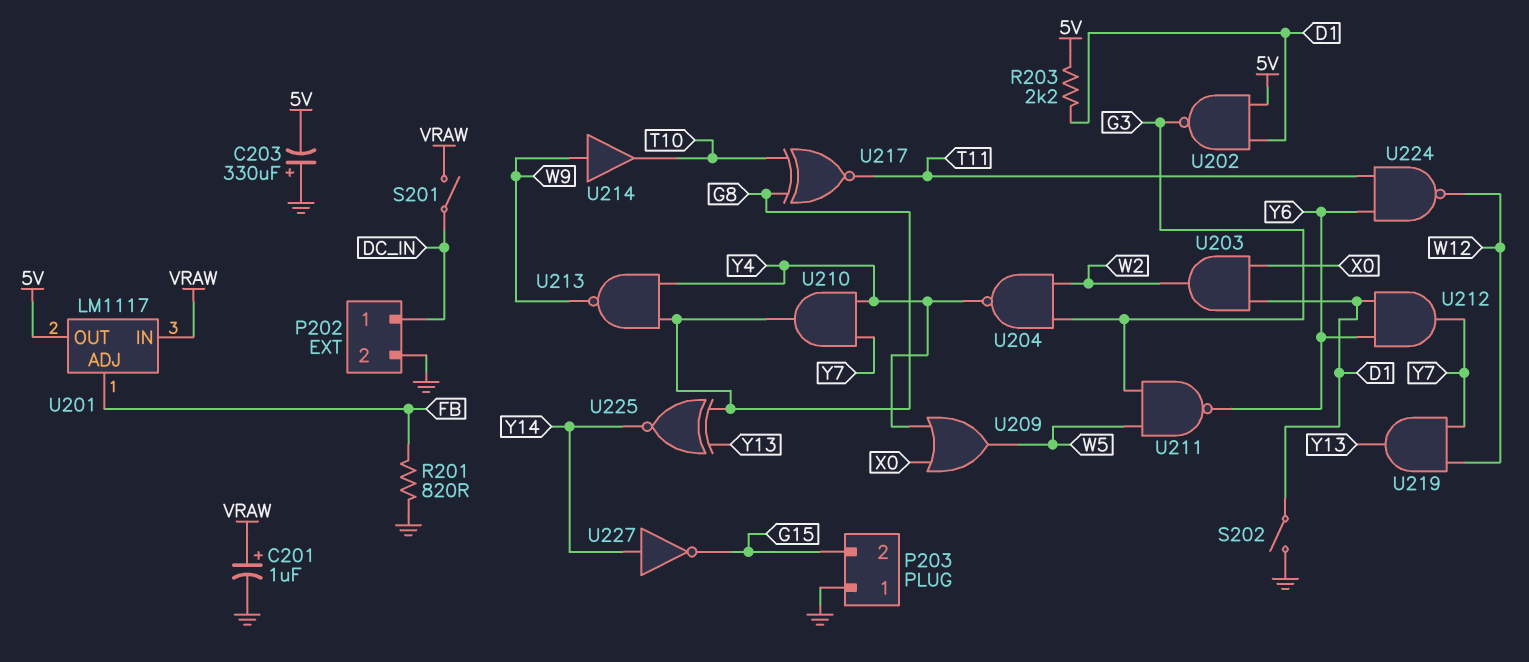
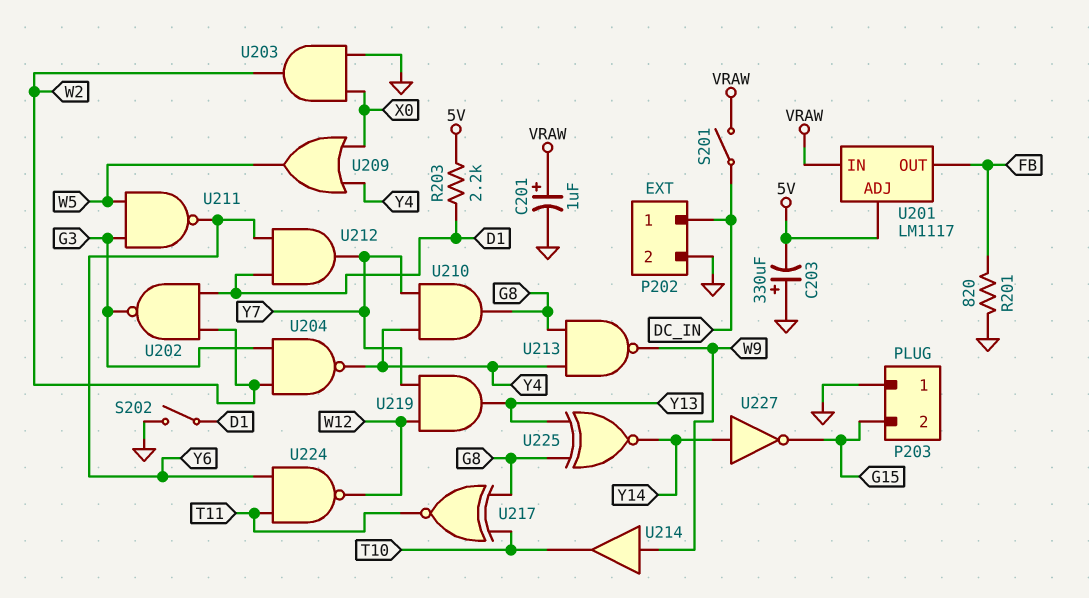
U201 pin ADJ: FB -> 5V
U201 pin OUT: 5V -> FB
U202: NAND (in 5V, in D1, out G3) -> NAND (in D1, in W2, out G3)
U203: AND (in D1, in X0, out W2) -> AND (in GND, in X0, out W2)

